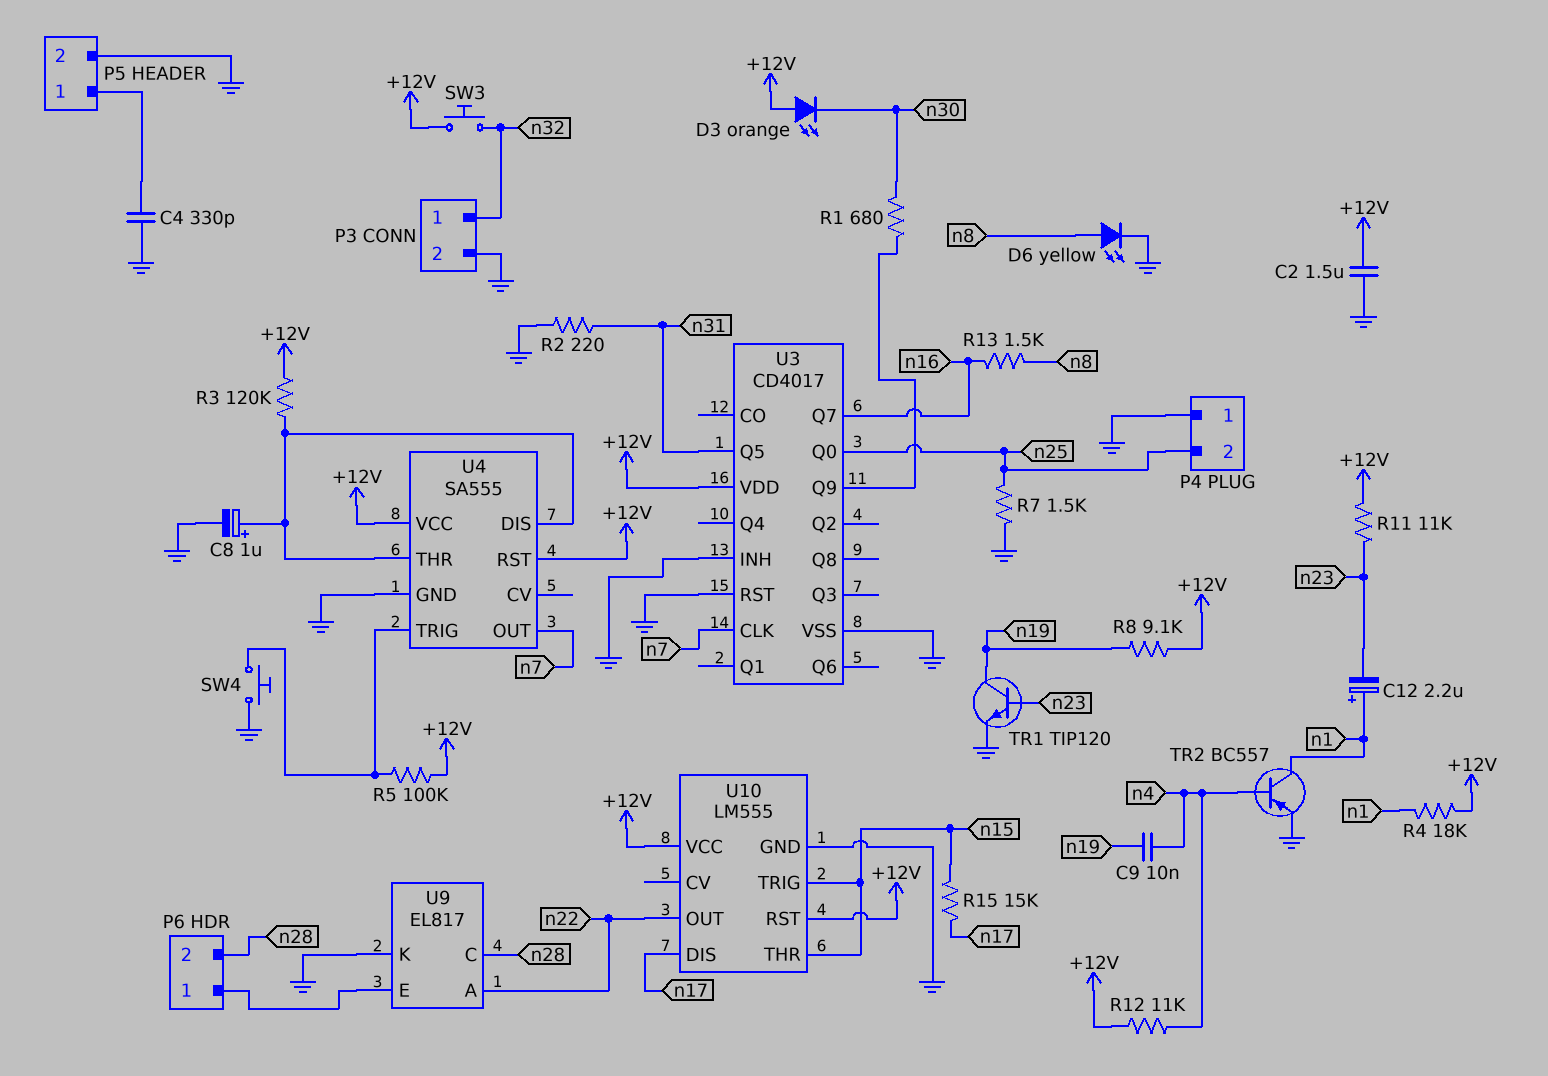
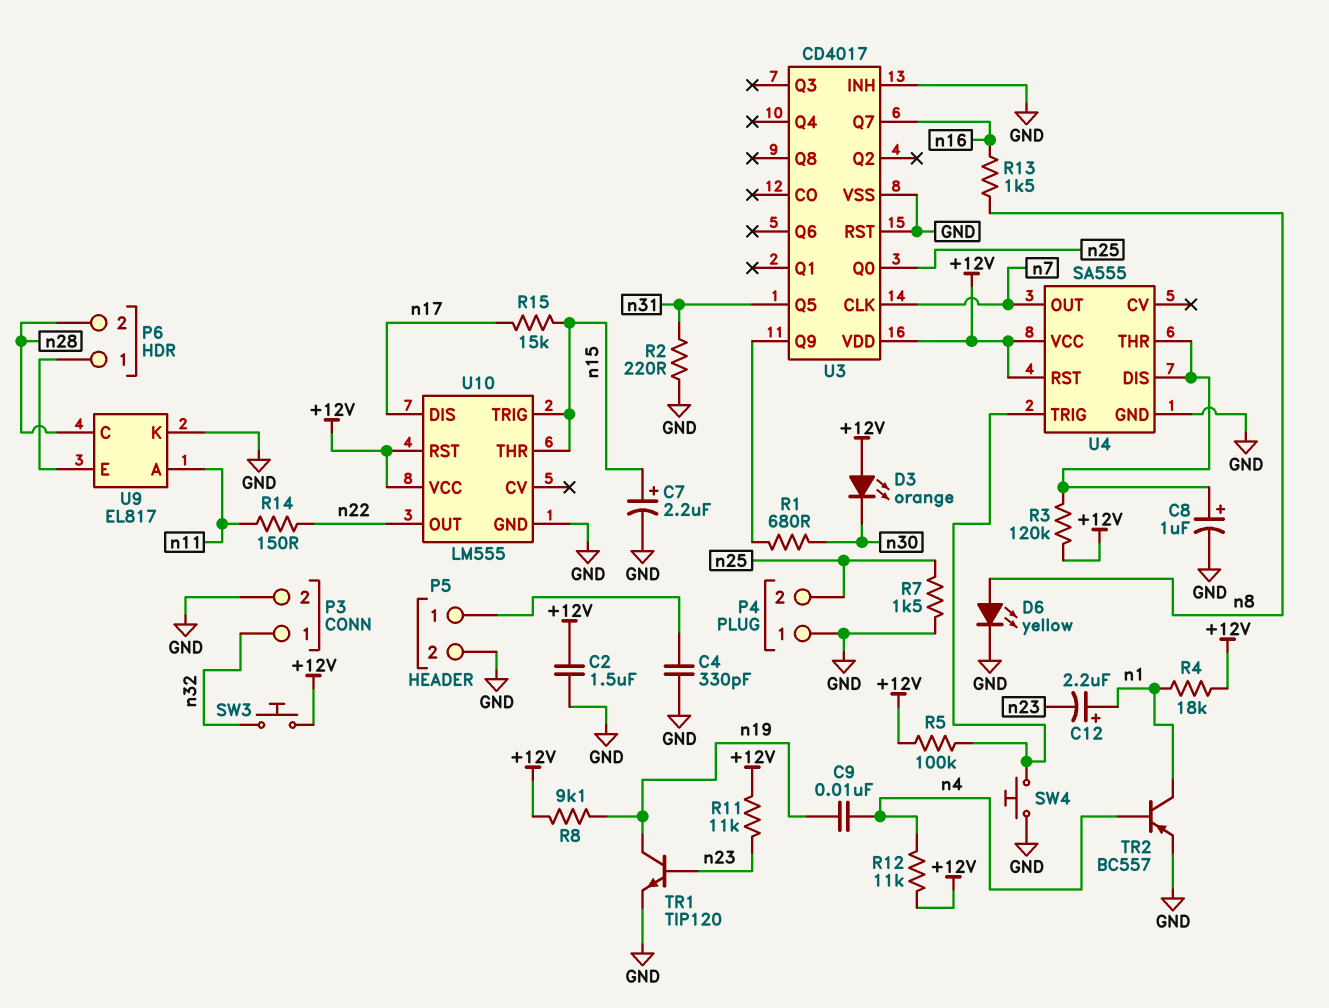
C7: none -> 2.2uF (plus n15, minus GND)
R14: none -> 150 (n11, n22)
U9 pin A: n22 -> n11

